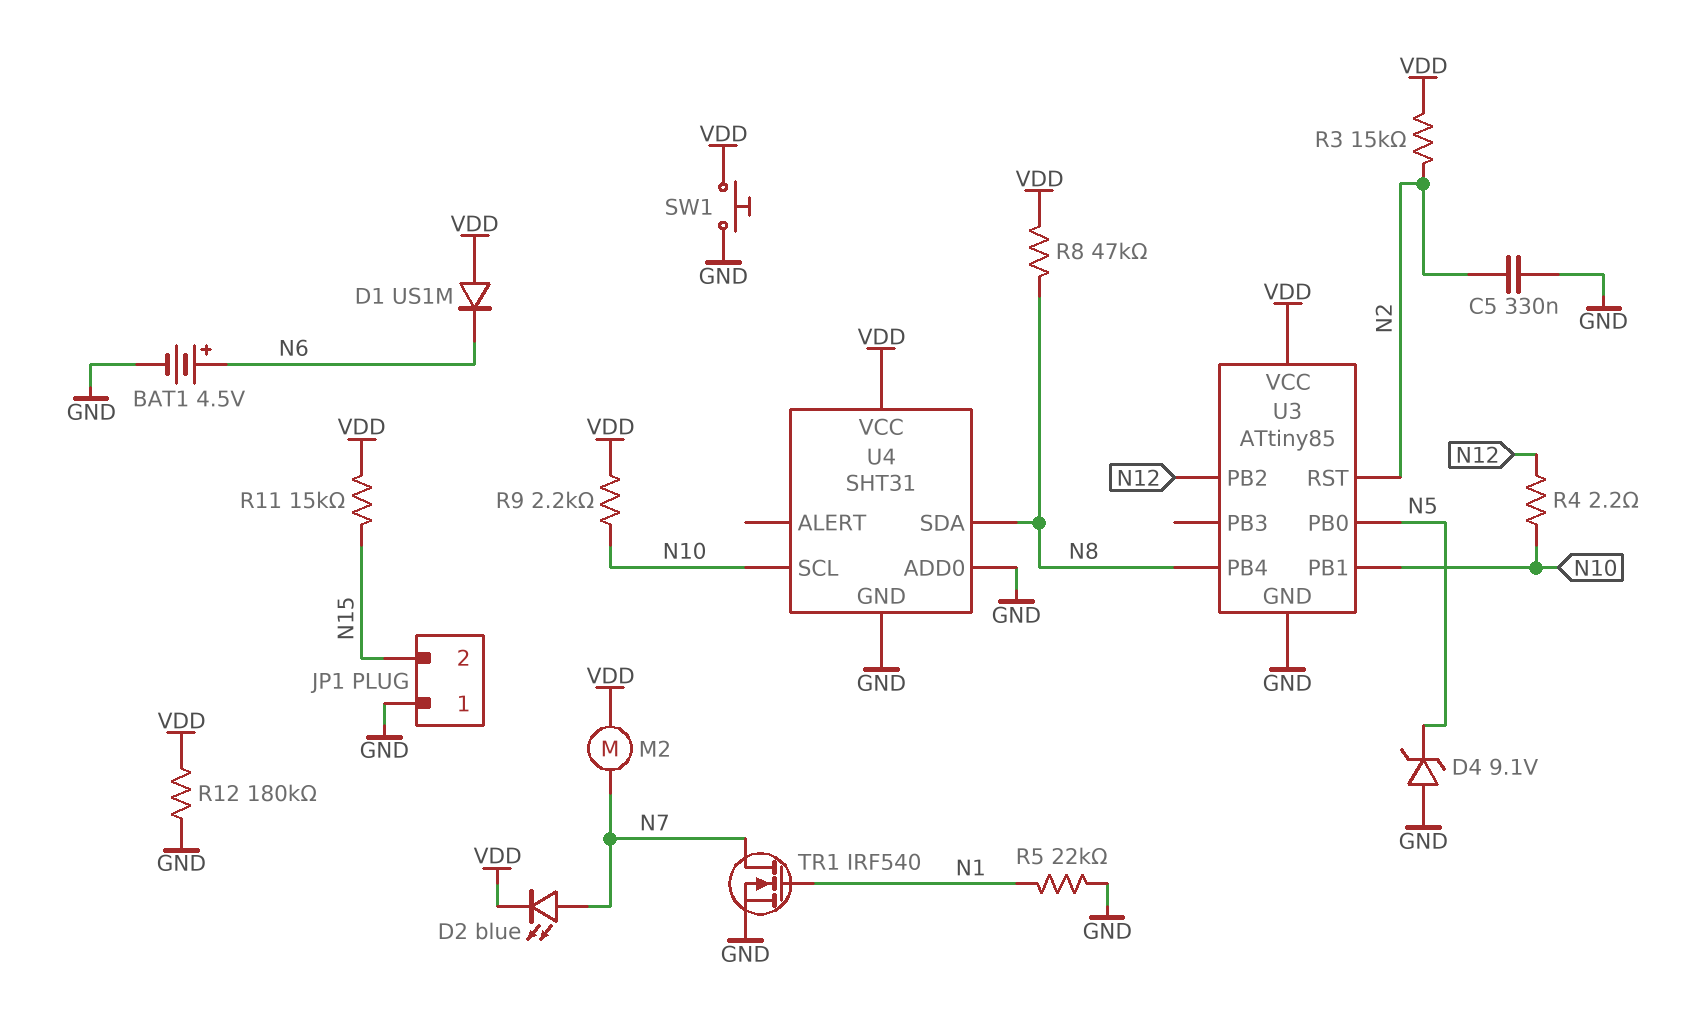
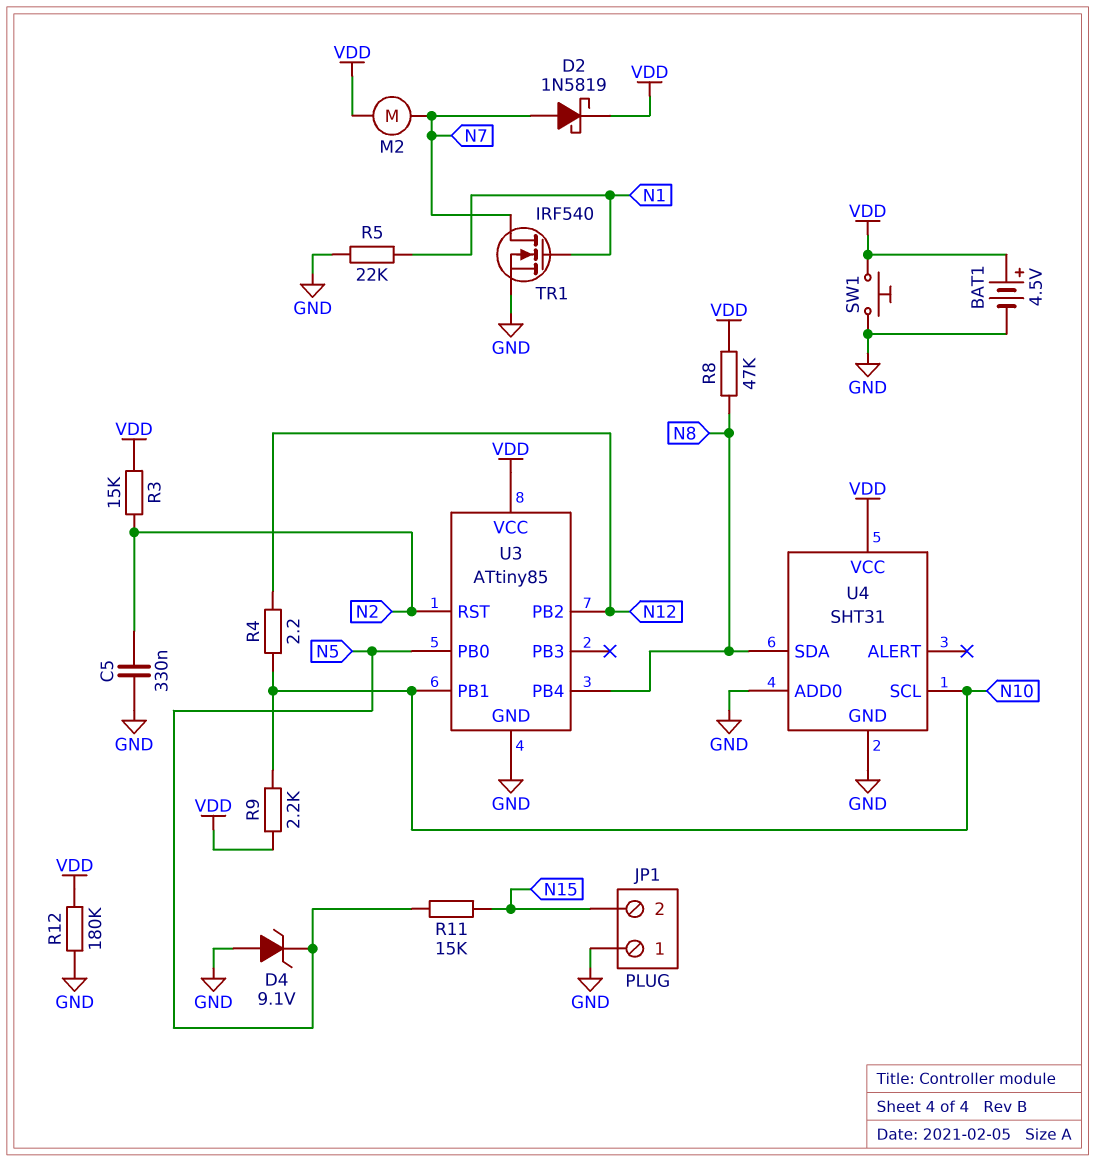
BAT1: 4.5V (plus N6, minus GND) -> 4.5V (plus VDD, minus GND)
D1: diode US1M (A VDD, K N6) -> none
D2: LED blue (A N7, K VDD) -> schottky 1N5819 (A N7, K VDD)
R11: 15k (N15, VDD) -> 15k (N5, N15)

